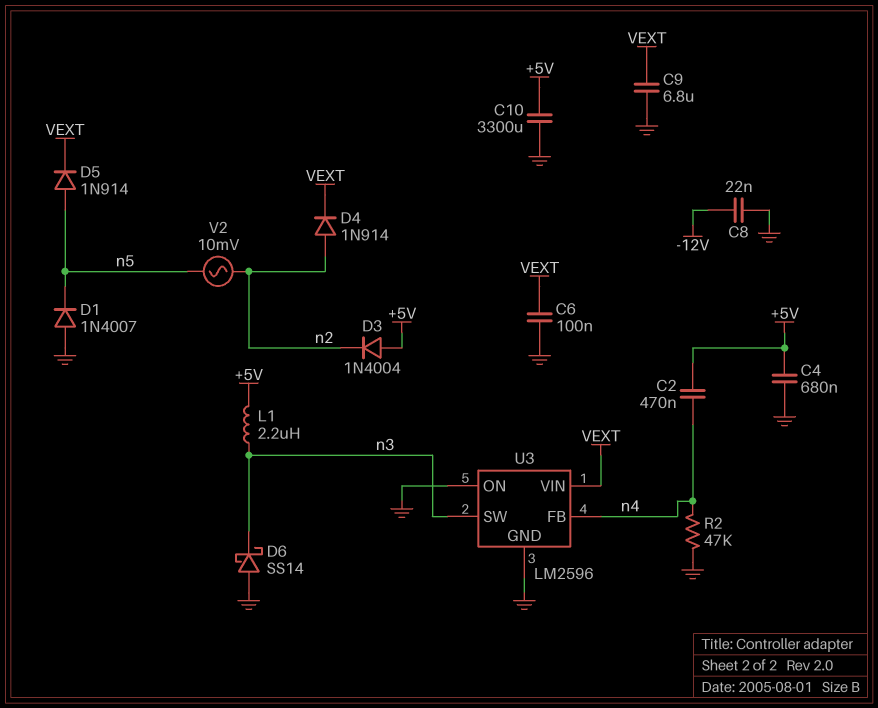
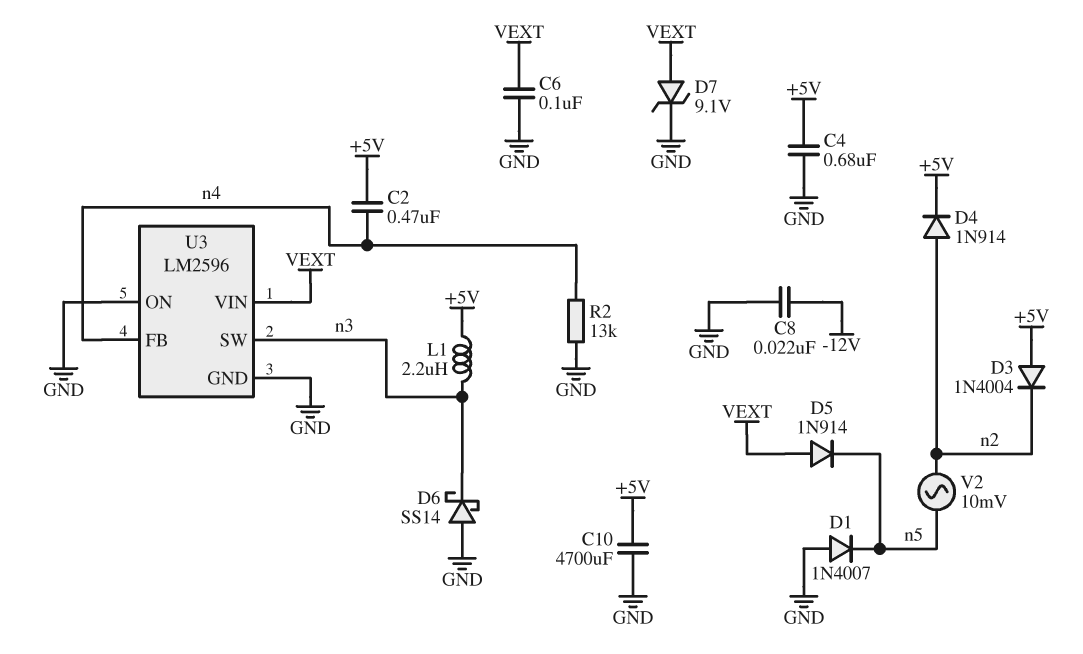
C9: 6.8uF (GND, VEXT) -> none
C10: 3300uF (+5V, GND) -> 4700uF (+5V, GND)
D4: diode 1N914 (A n2, K VEXT) -> diode 1N914 (A n2, K +5V)
D5: diode 1N914 (A n5, K VEXT) -> diode 1N914 (A VEXT, K n5)
D7: none -> zener 9.1V (A VEXT, K GND)
R2: 47k (GND, n4) -> 13k (GND, n4)

